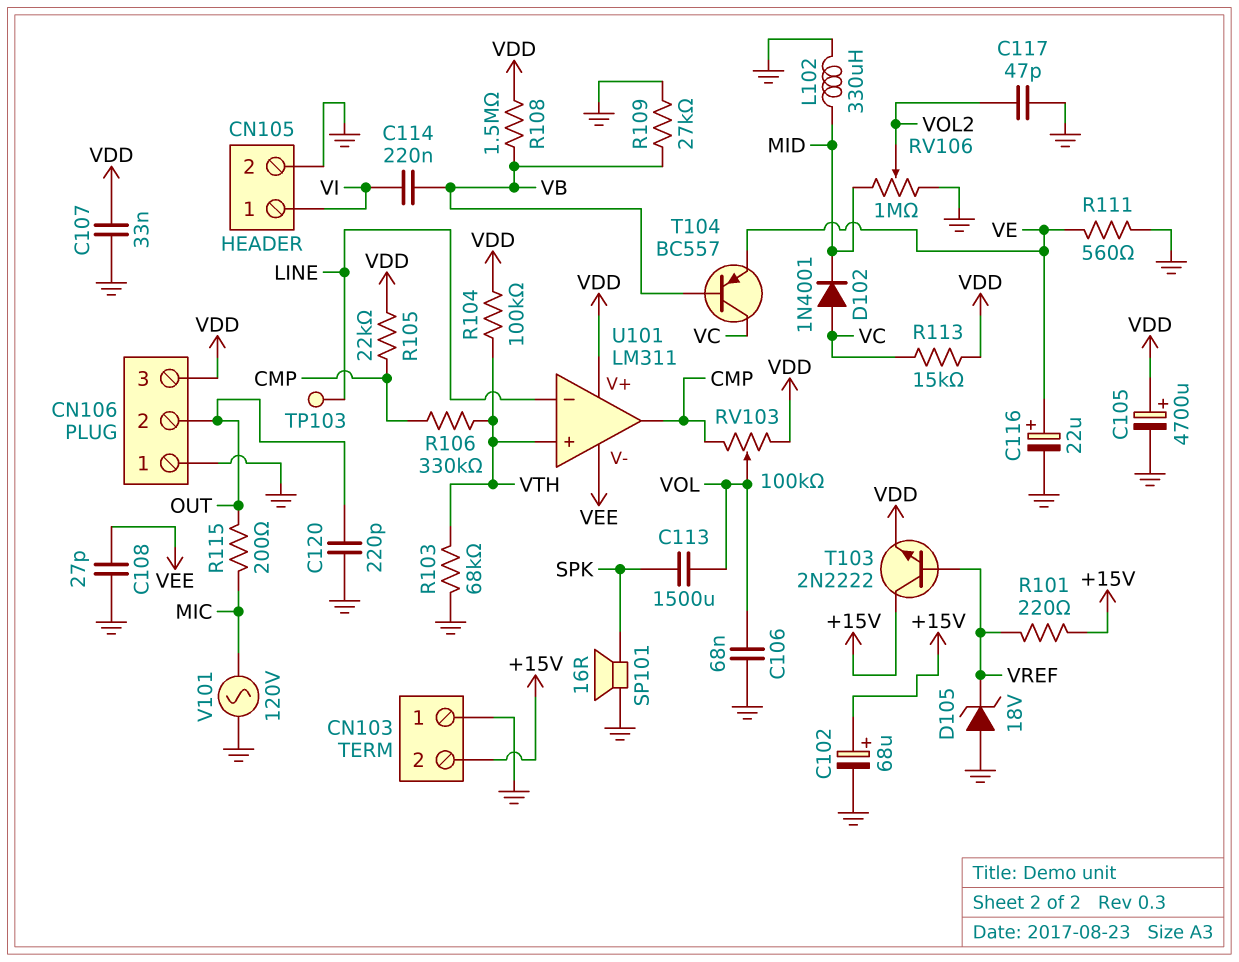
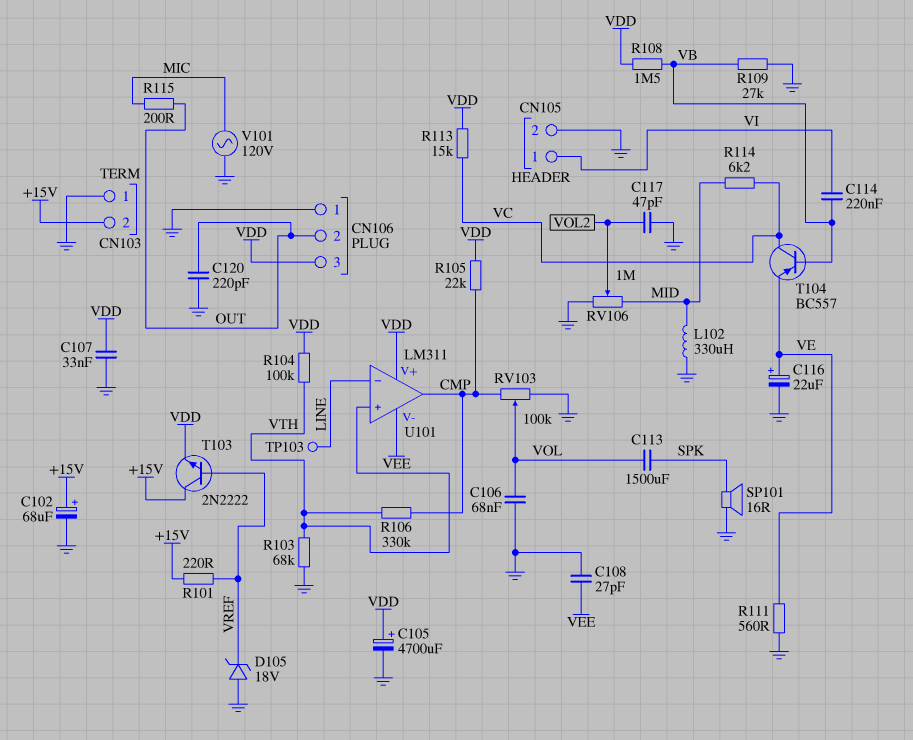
D102: diode 1N4001 (A VC, K MID) -> none
R114: none -> 6.2k (MID, VC)
RV103: 100k (CMP, VDD, wiper VOL) -> 100k (CMP, GND, wiper VOL)

